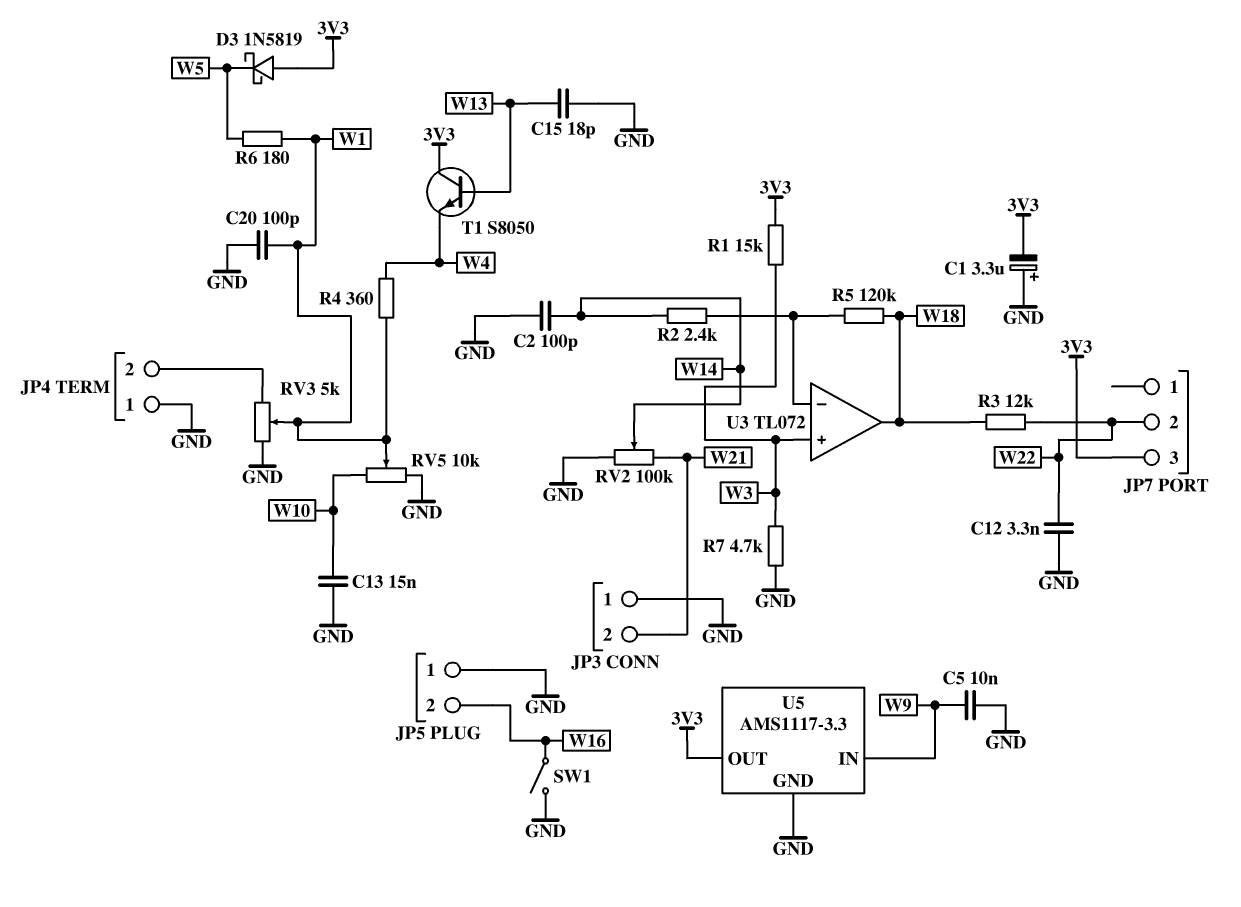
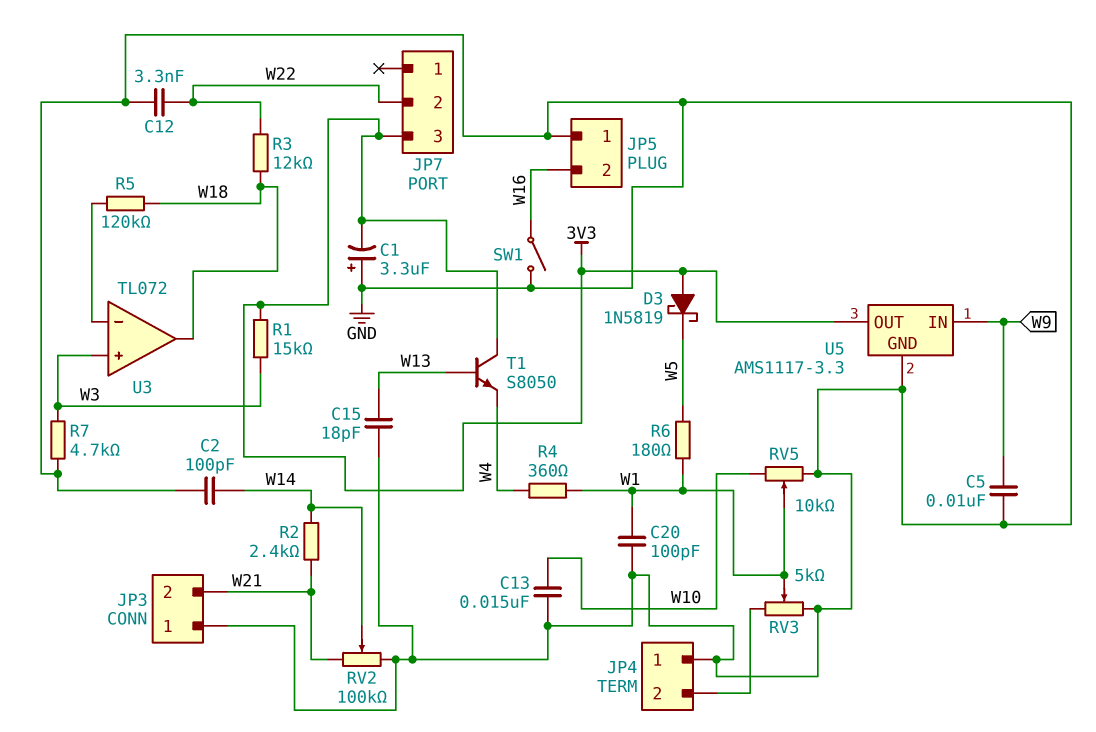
R2: 2.4k (U3/in-, W14) -> 2.4k (W14, W21)

